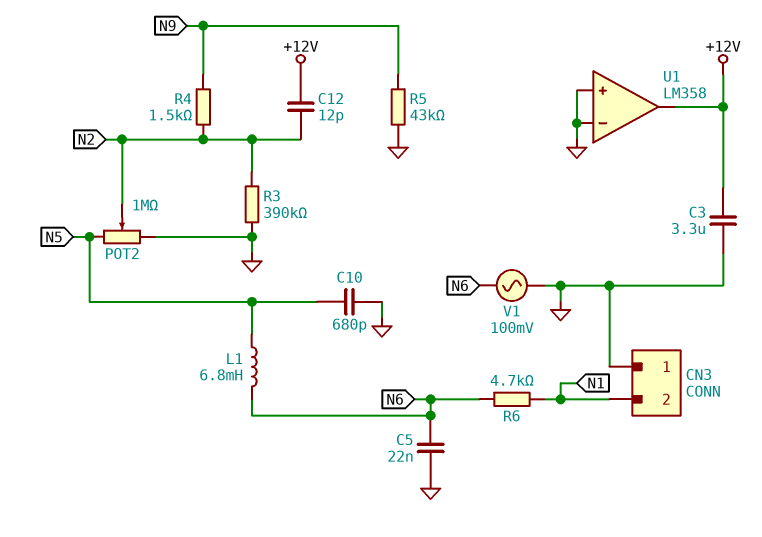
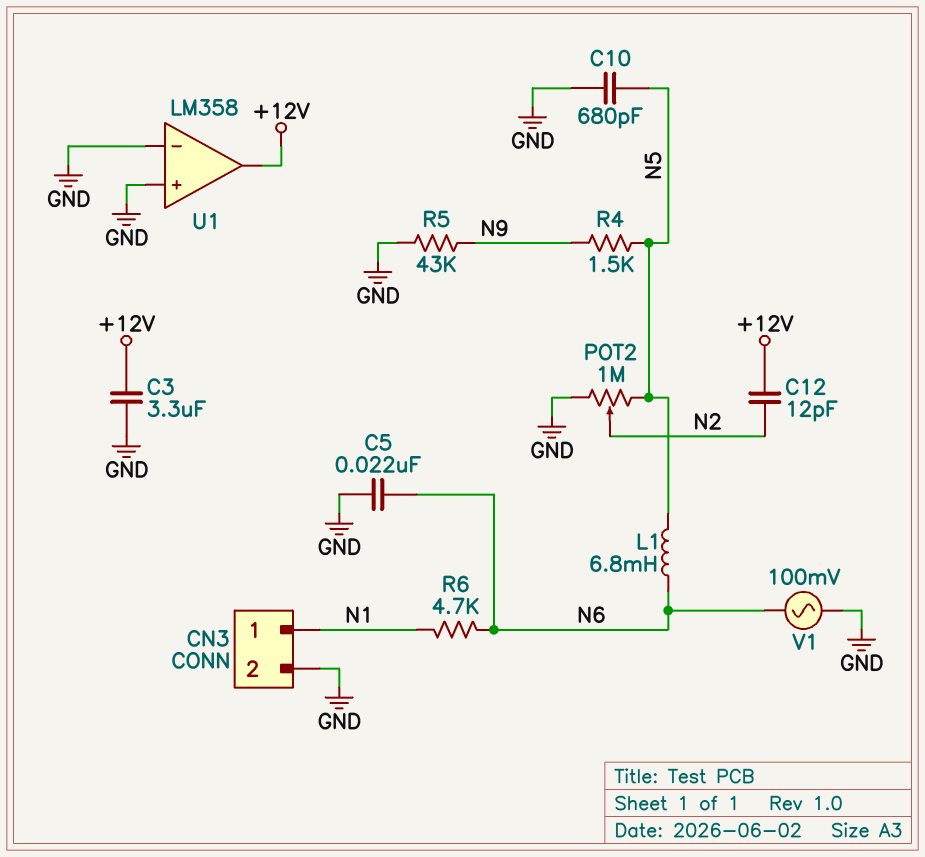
CN3 pin 1: GND -> N1
CN3 pin 2: N1 -> GND
R3: 390k (GND, N2) -> none
R4: 1.5k (N2, N9) -> 1.5k (N5, N9)

